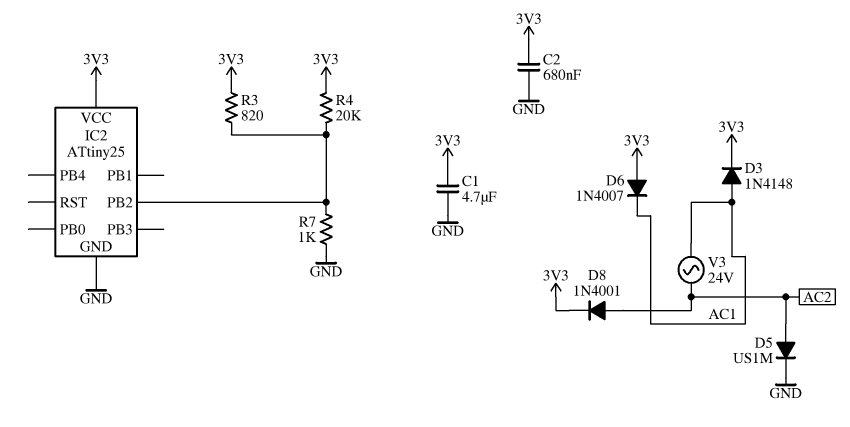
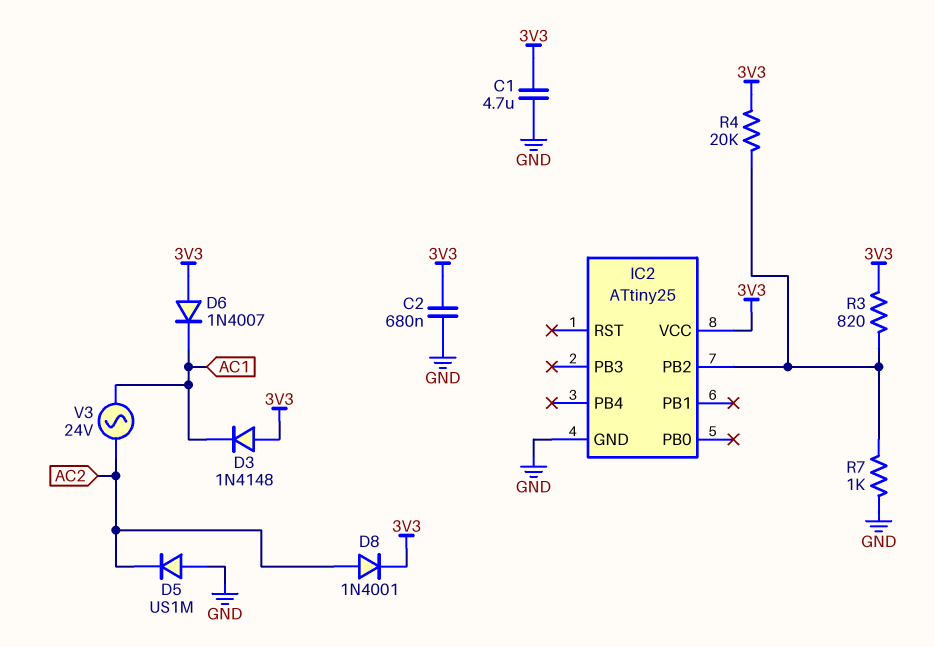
D3: diode 1N4148 (A AC1, K 3V3) -> diode 1N4148 (A 3V3, K AC1)
D5: diode US1M (A AC2, K GND) -> diode US1M (A GND, K AC2)

